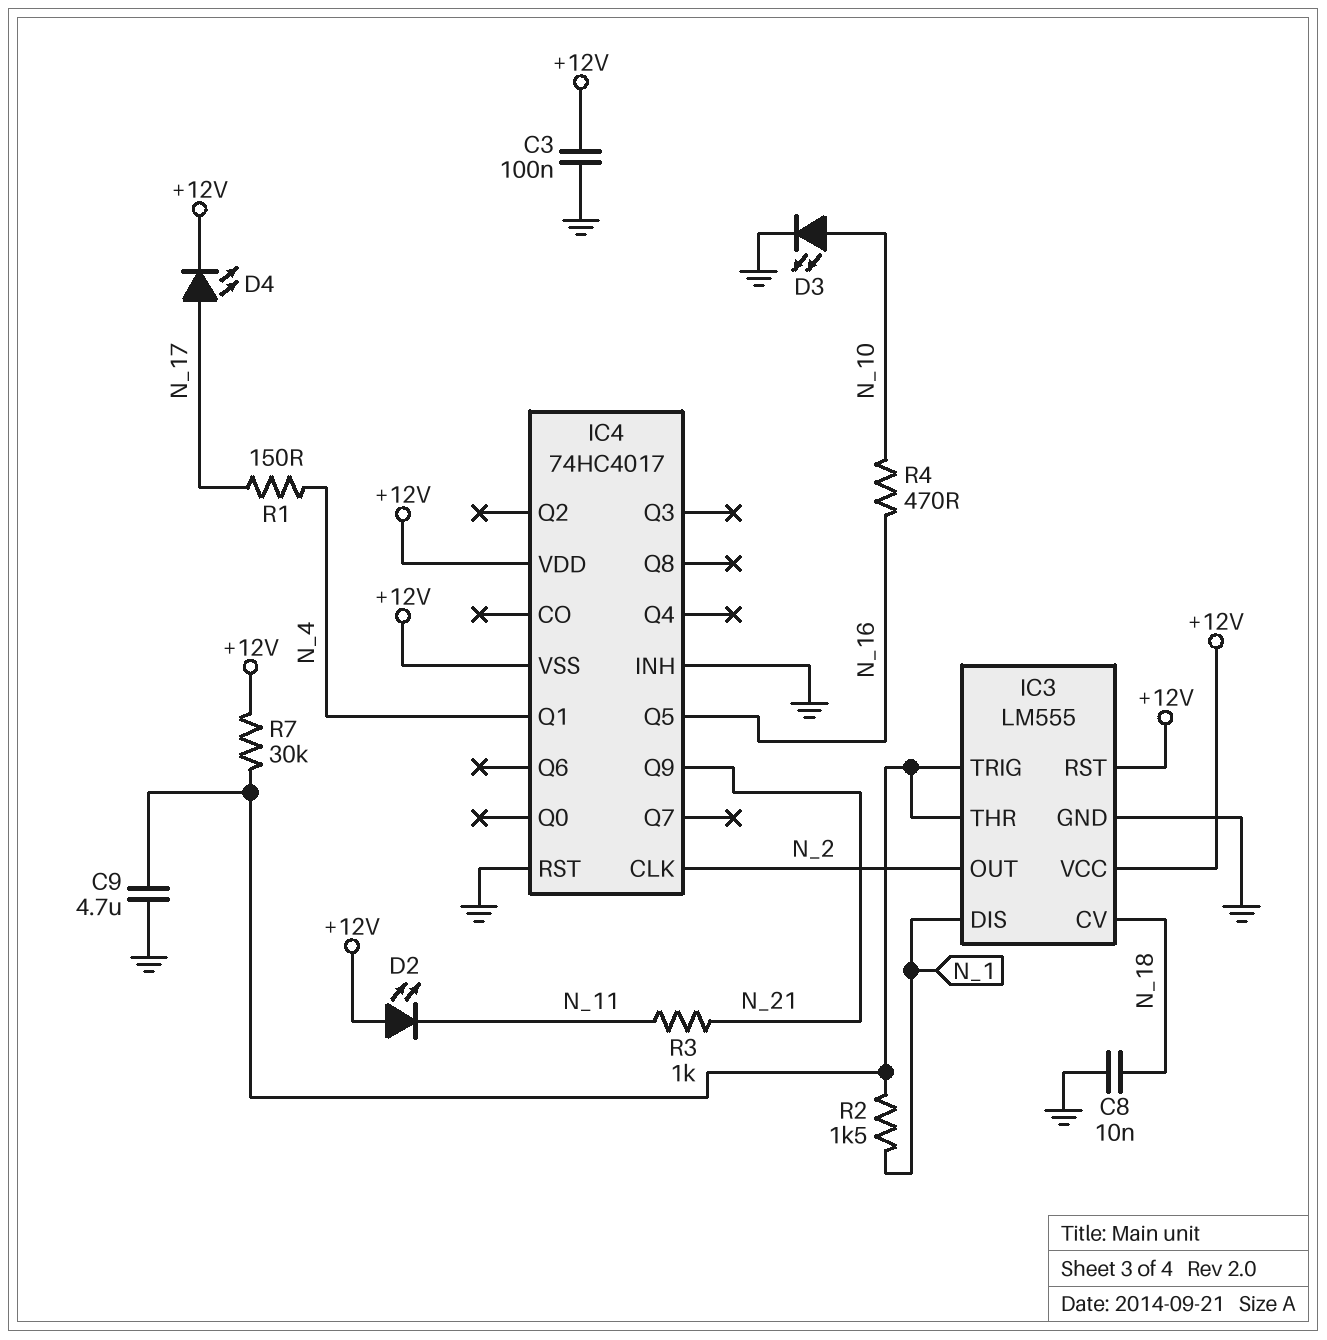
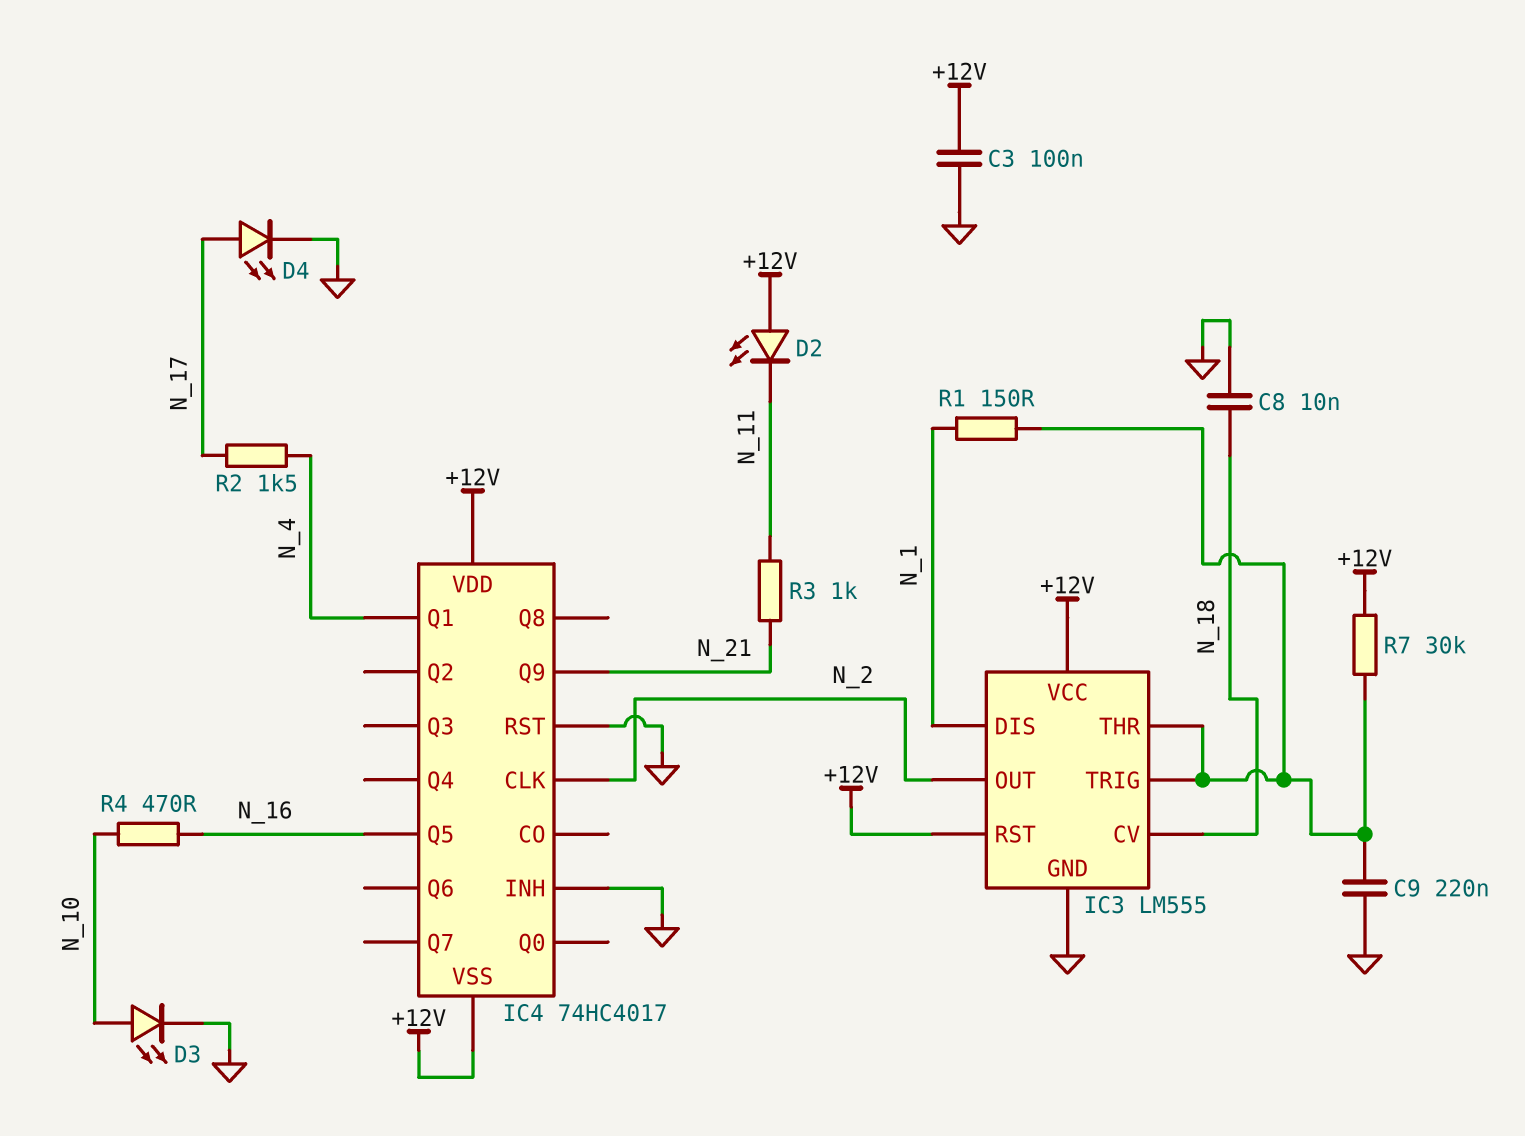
C9: 4.7uF (GND, IC3/THR) -> 220nF (GND, IC3/THR)
D4: LED (A N_17, K +12V) -> LED (A N_17, K GND)
R1: 150 (N_4, N_17) -> 150 (IC3/THR, N_1)
R2: 1.5k (IC3/THR, N_1) -> 1.5k (N_4, N_17)

